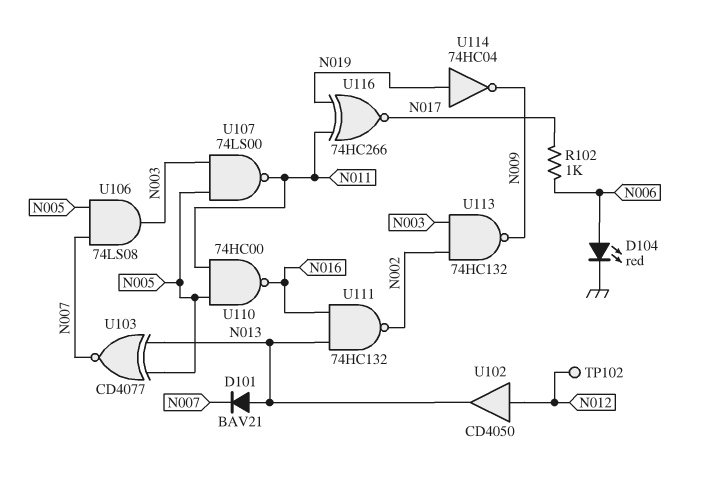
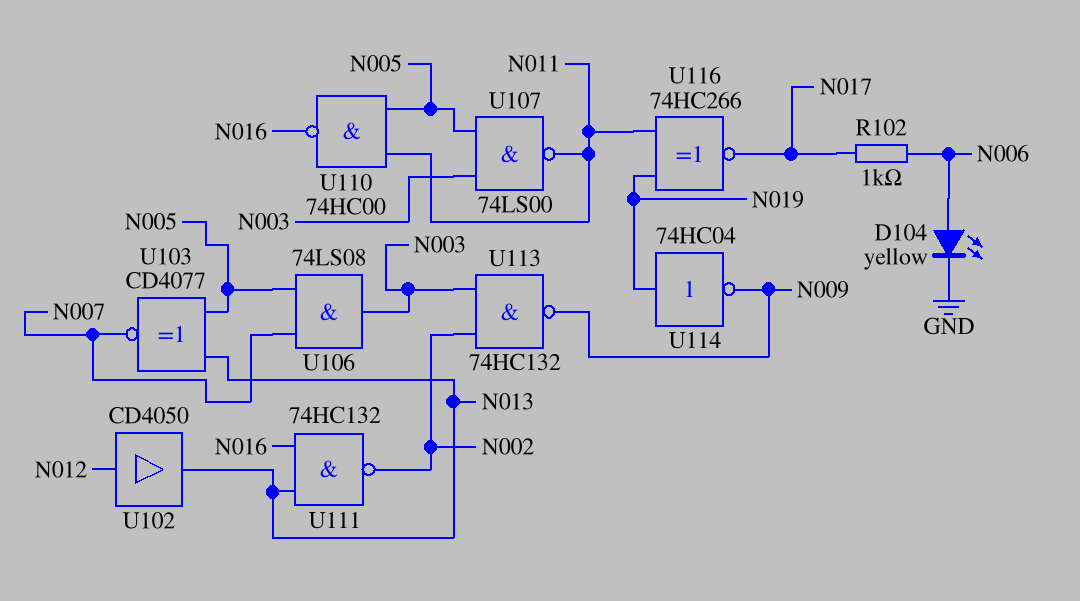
D101: diode BAV21 (A N013, K N007) -> none
D104: LED red (A N006, K GND) -> LED yellow (A N006, K GND)
TP102: test point (N012) -> none

